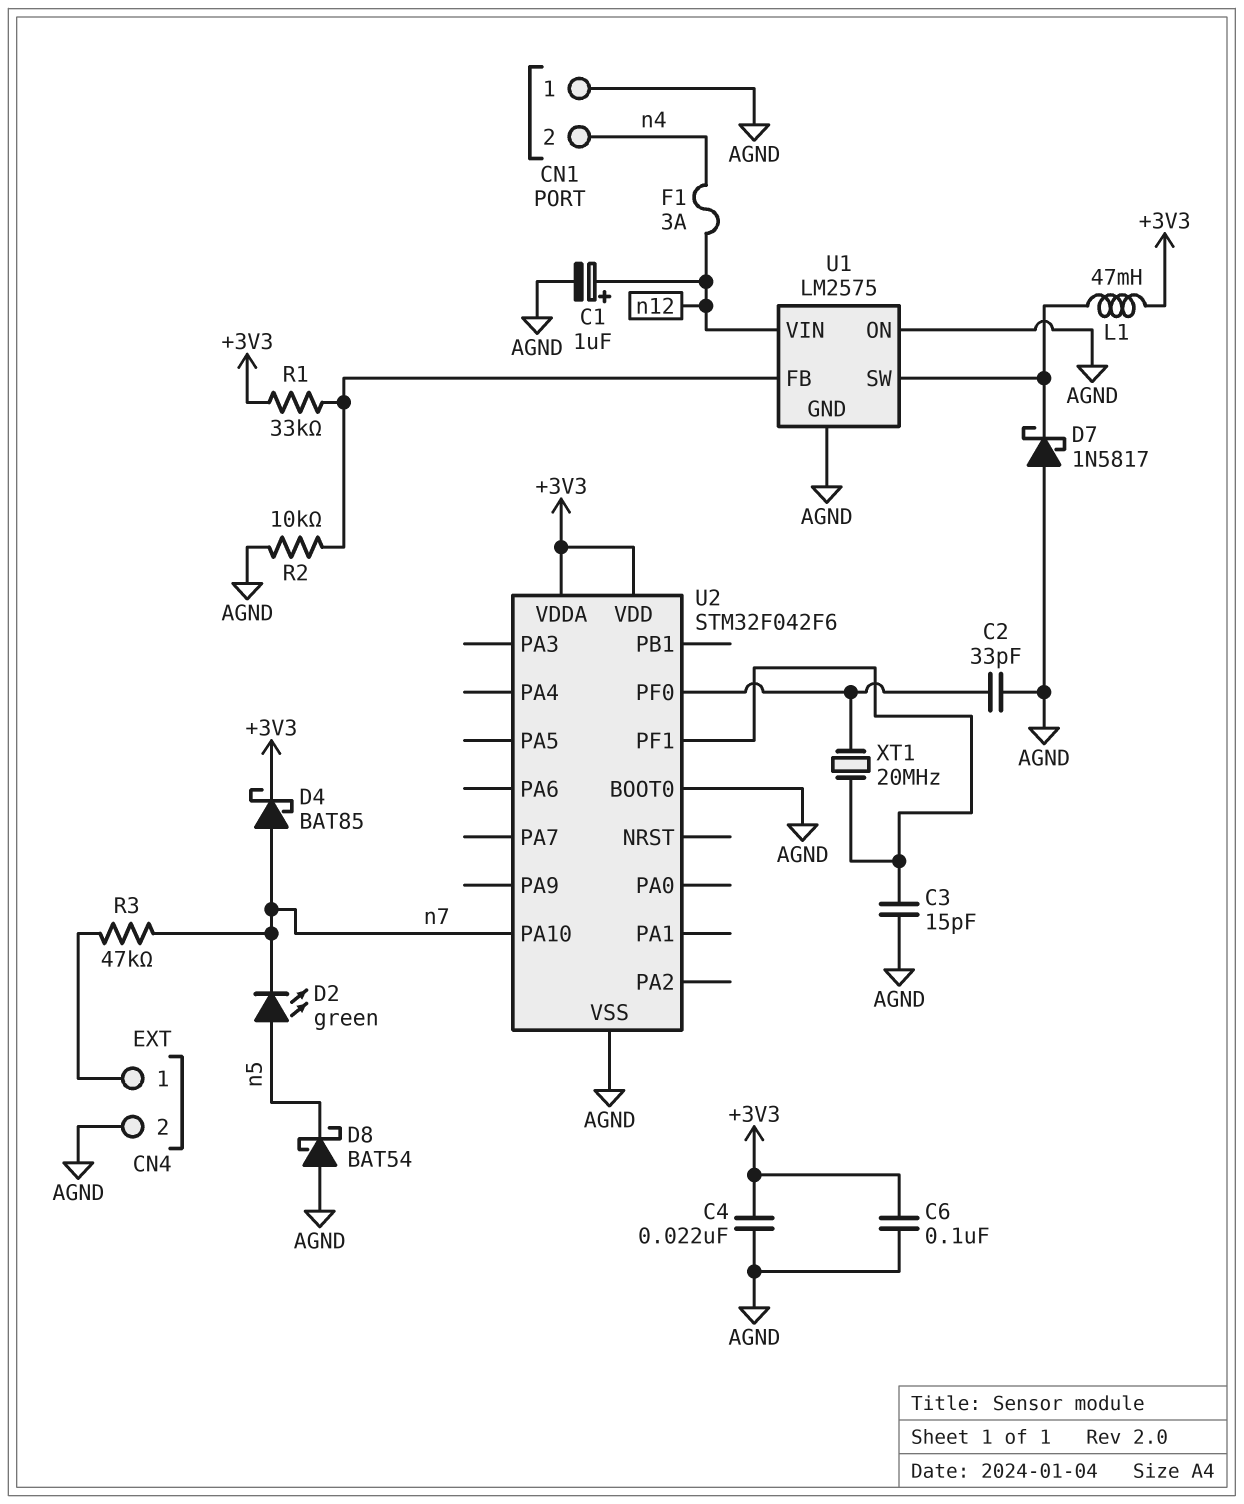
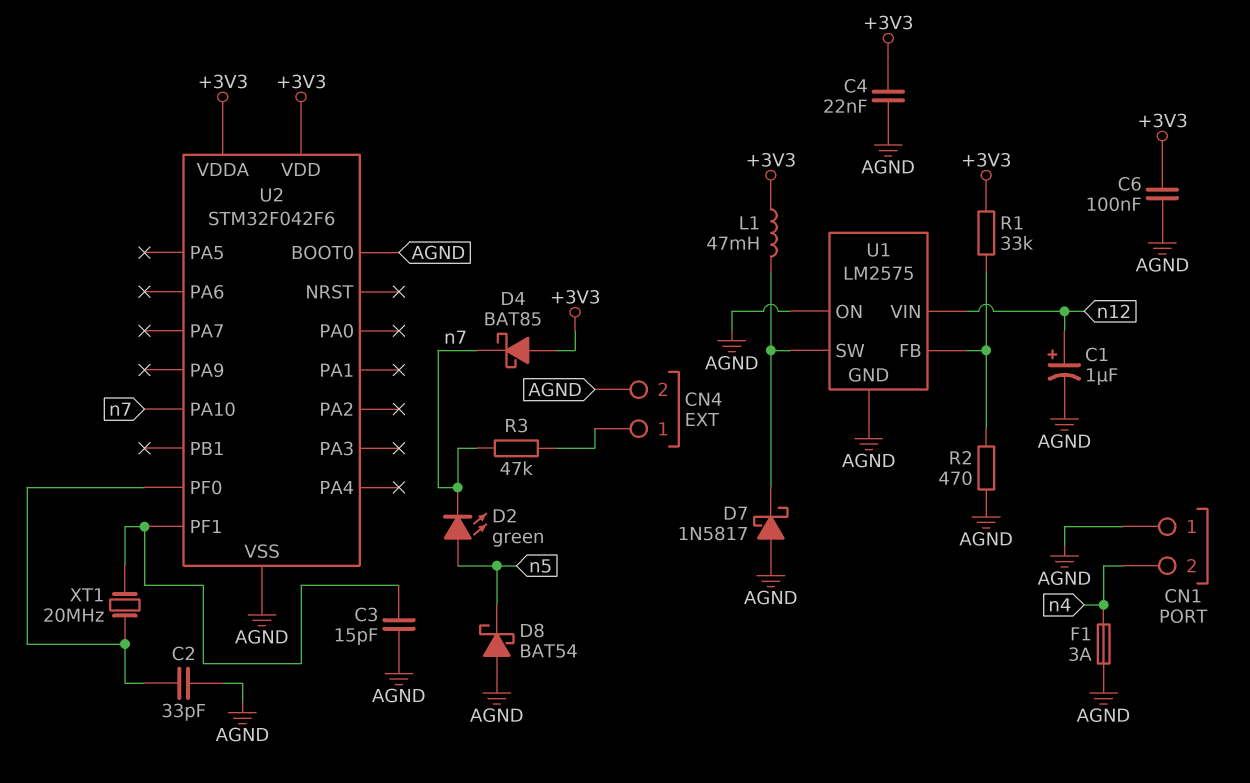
D4: schottky BAT85 (A n7, K +3V3) -> schottky BAT85 (A +3V3, K n7)
F1: 3A (n4, n12) -> 3A (AGND, n4)
R2: 10k (AGND, U1/FB) -> 470 (AGND, U1/FB)

